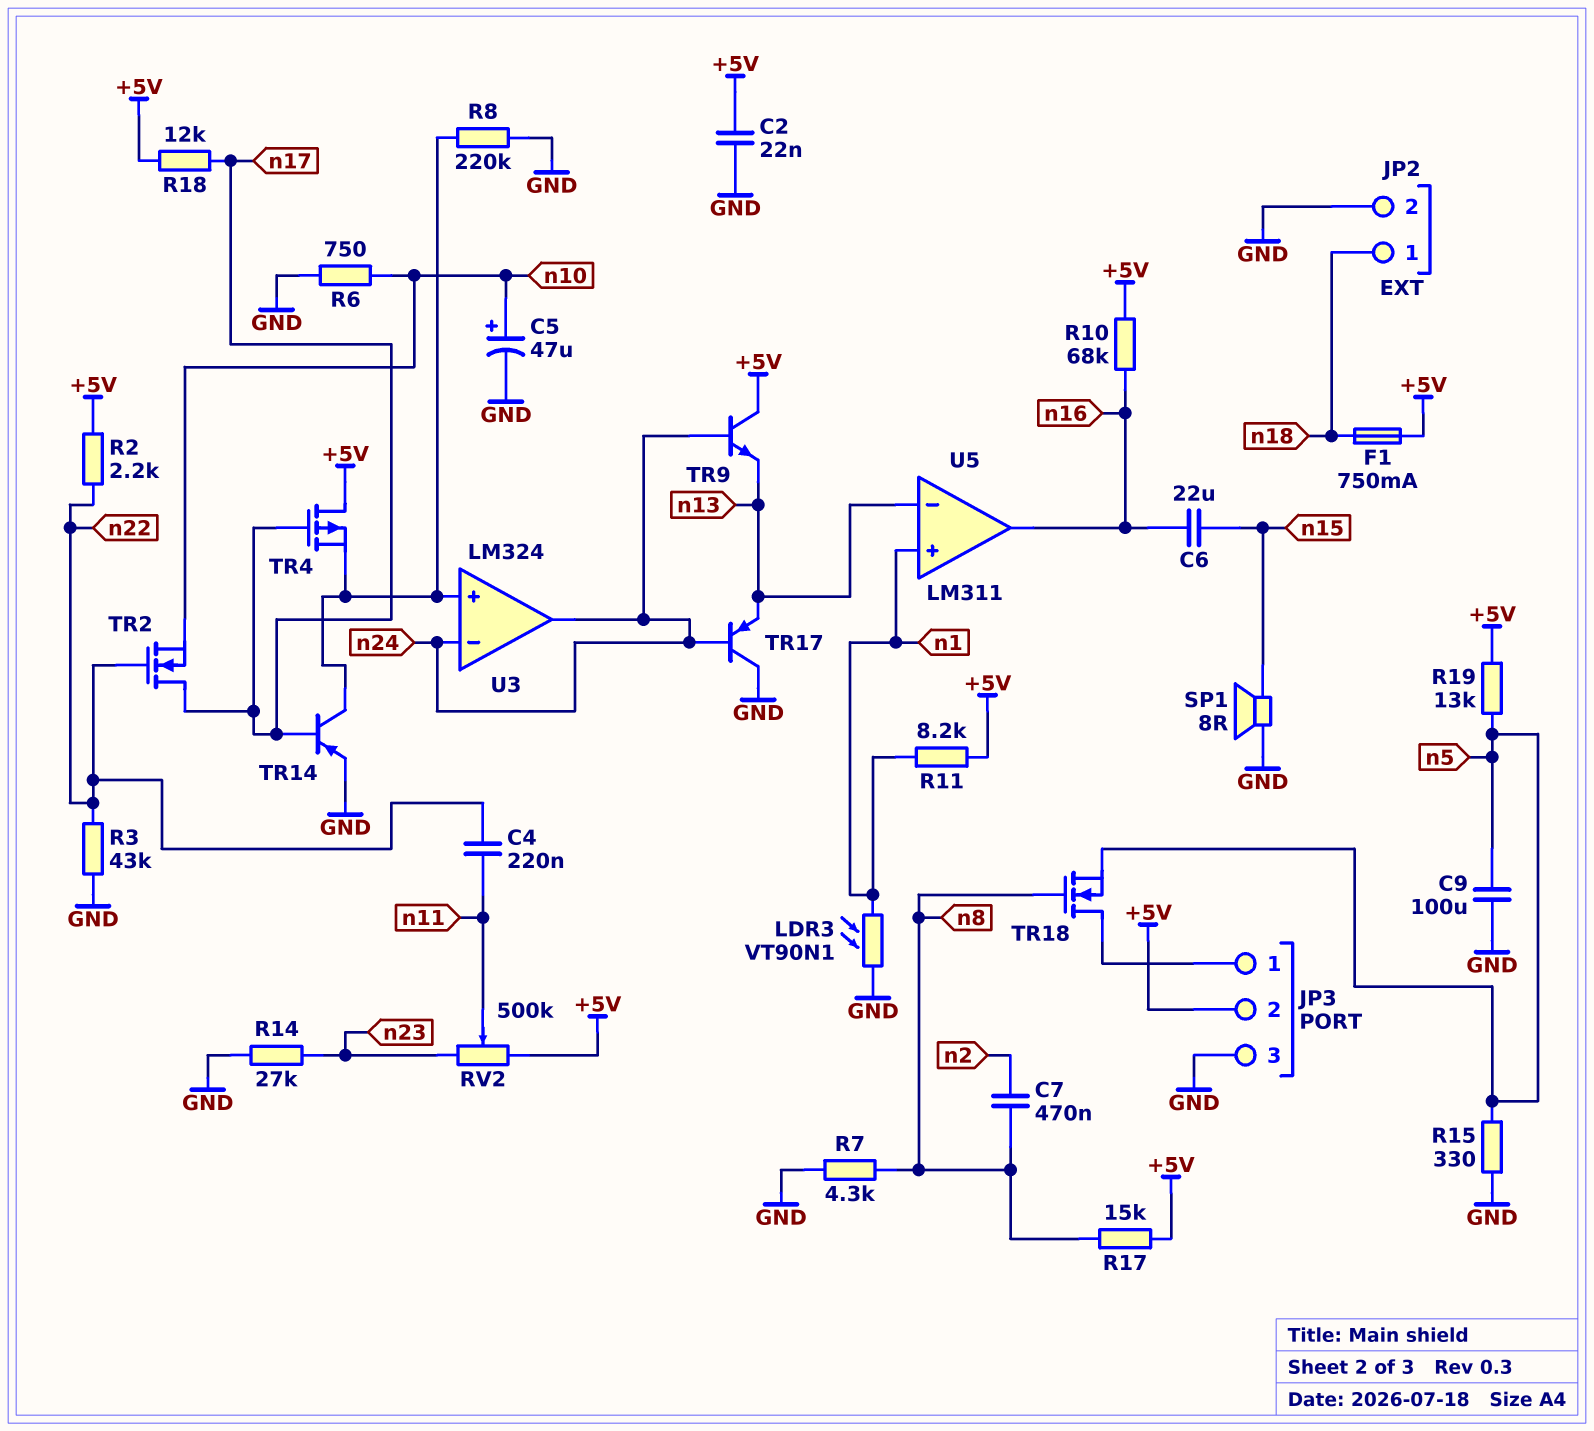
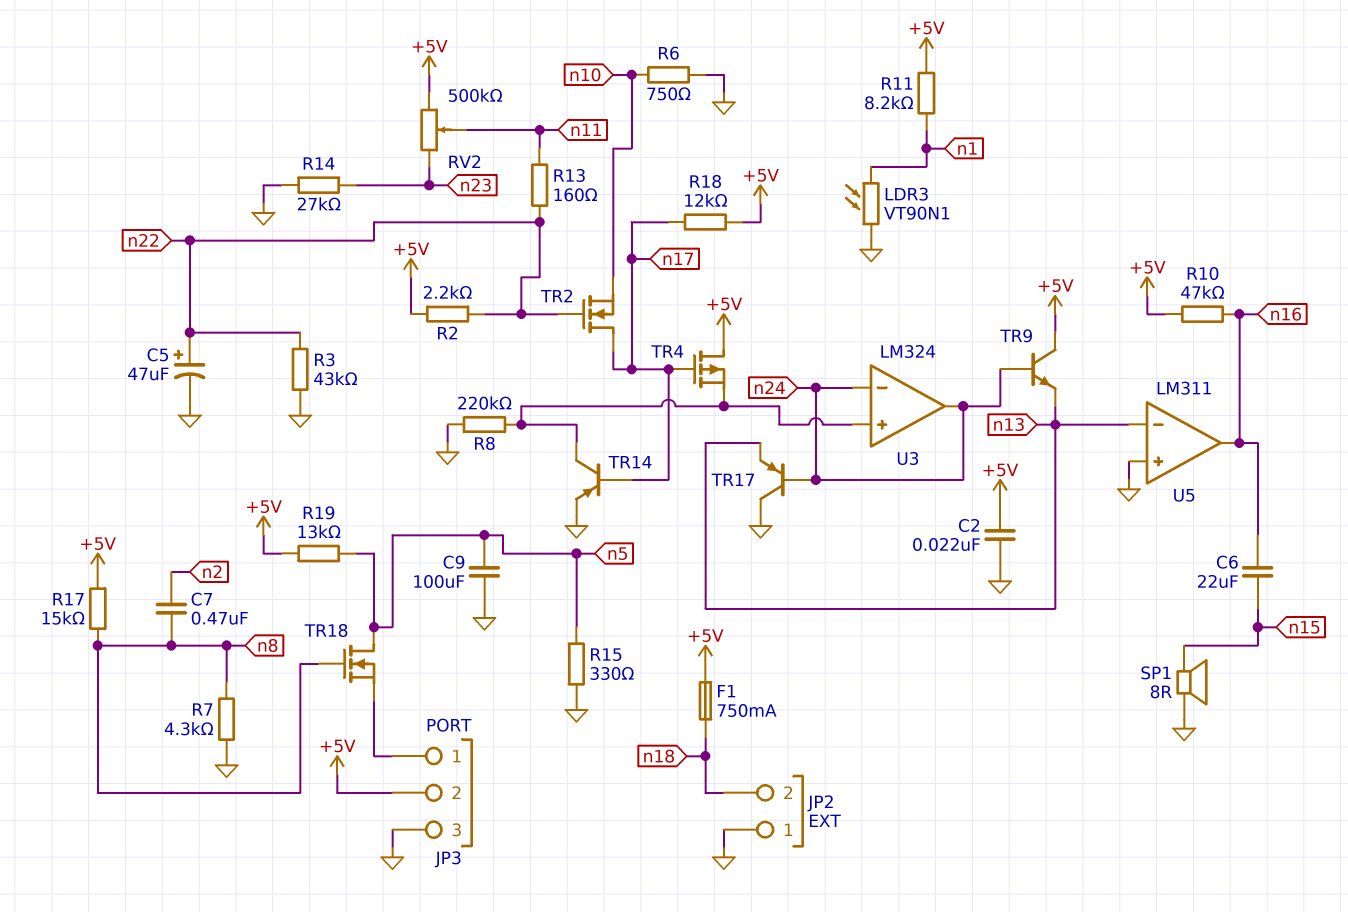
C4: 220nF (n11, n22) -> none
C5: 47uF (plus n10, minus GND) -> 47uF (plus n22, minus GND)
JP2 pin 1: n18 -> GND
JP2 pin 2: GND -> n18
R10: 68k (+5V, n16) -> 47k (+5V, n16)
R13: none -> 160 (n11, n22)
TR18: NMOS (G n8, D JP3/1, S n5) -> NMOS (G n8, D n5, S JP3/1)
U5 pin in+: n1 -> GND

